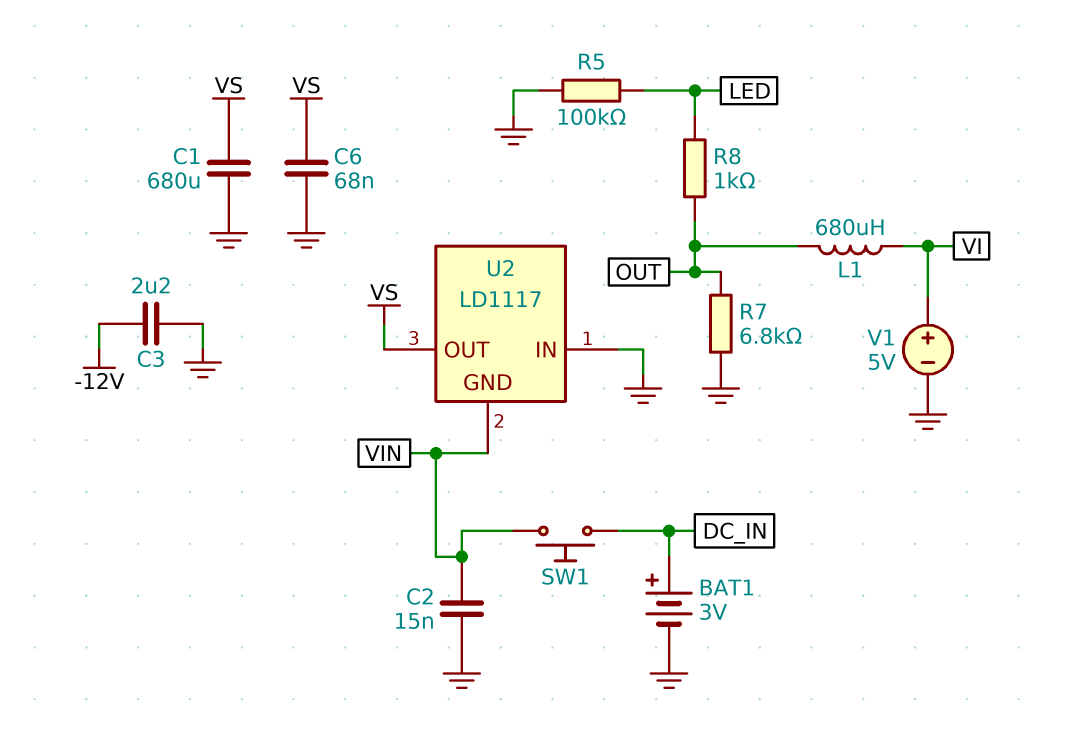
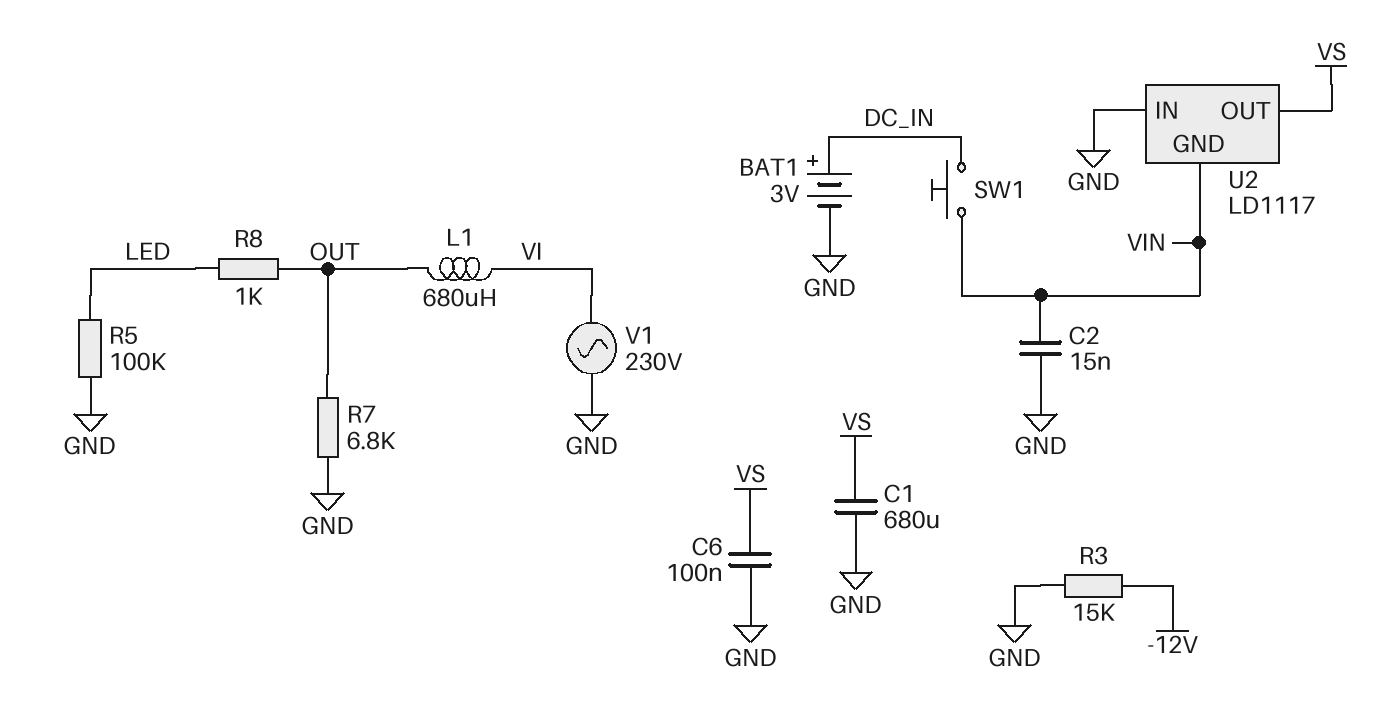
C3: 2.2uF (-12V, GND) -> none
C6: 68nF (GND, VS) -> 100nF (GND, VS)
R3: none -> 15k (-12V, GND)
V1: 5V (plus VI, minus GND) -> AC 230V (GND, VI)

